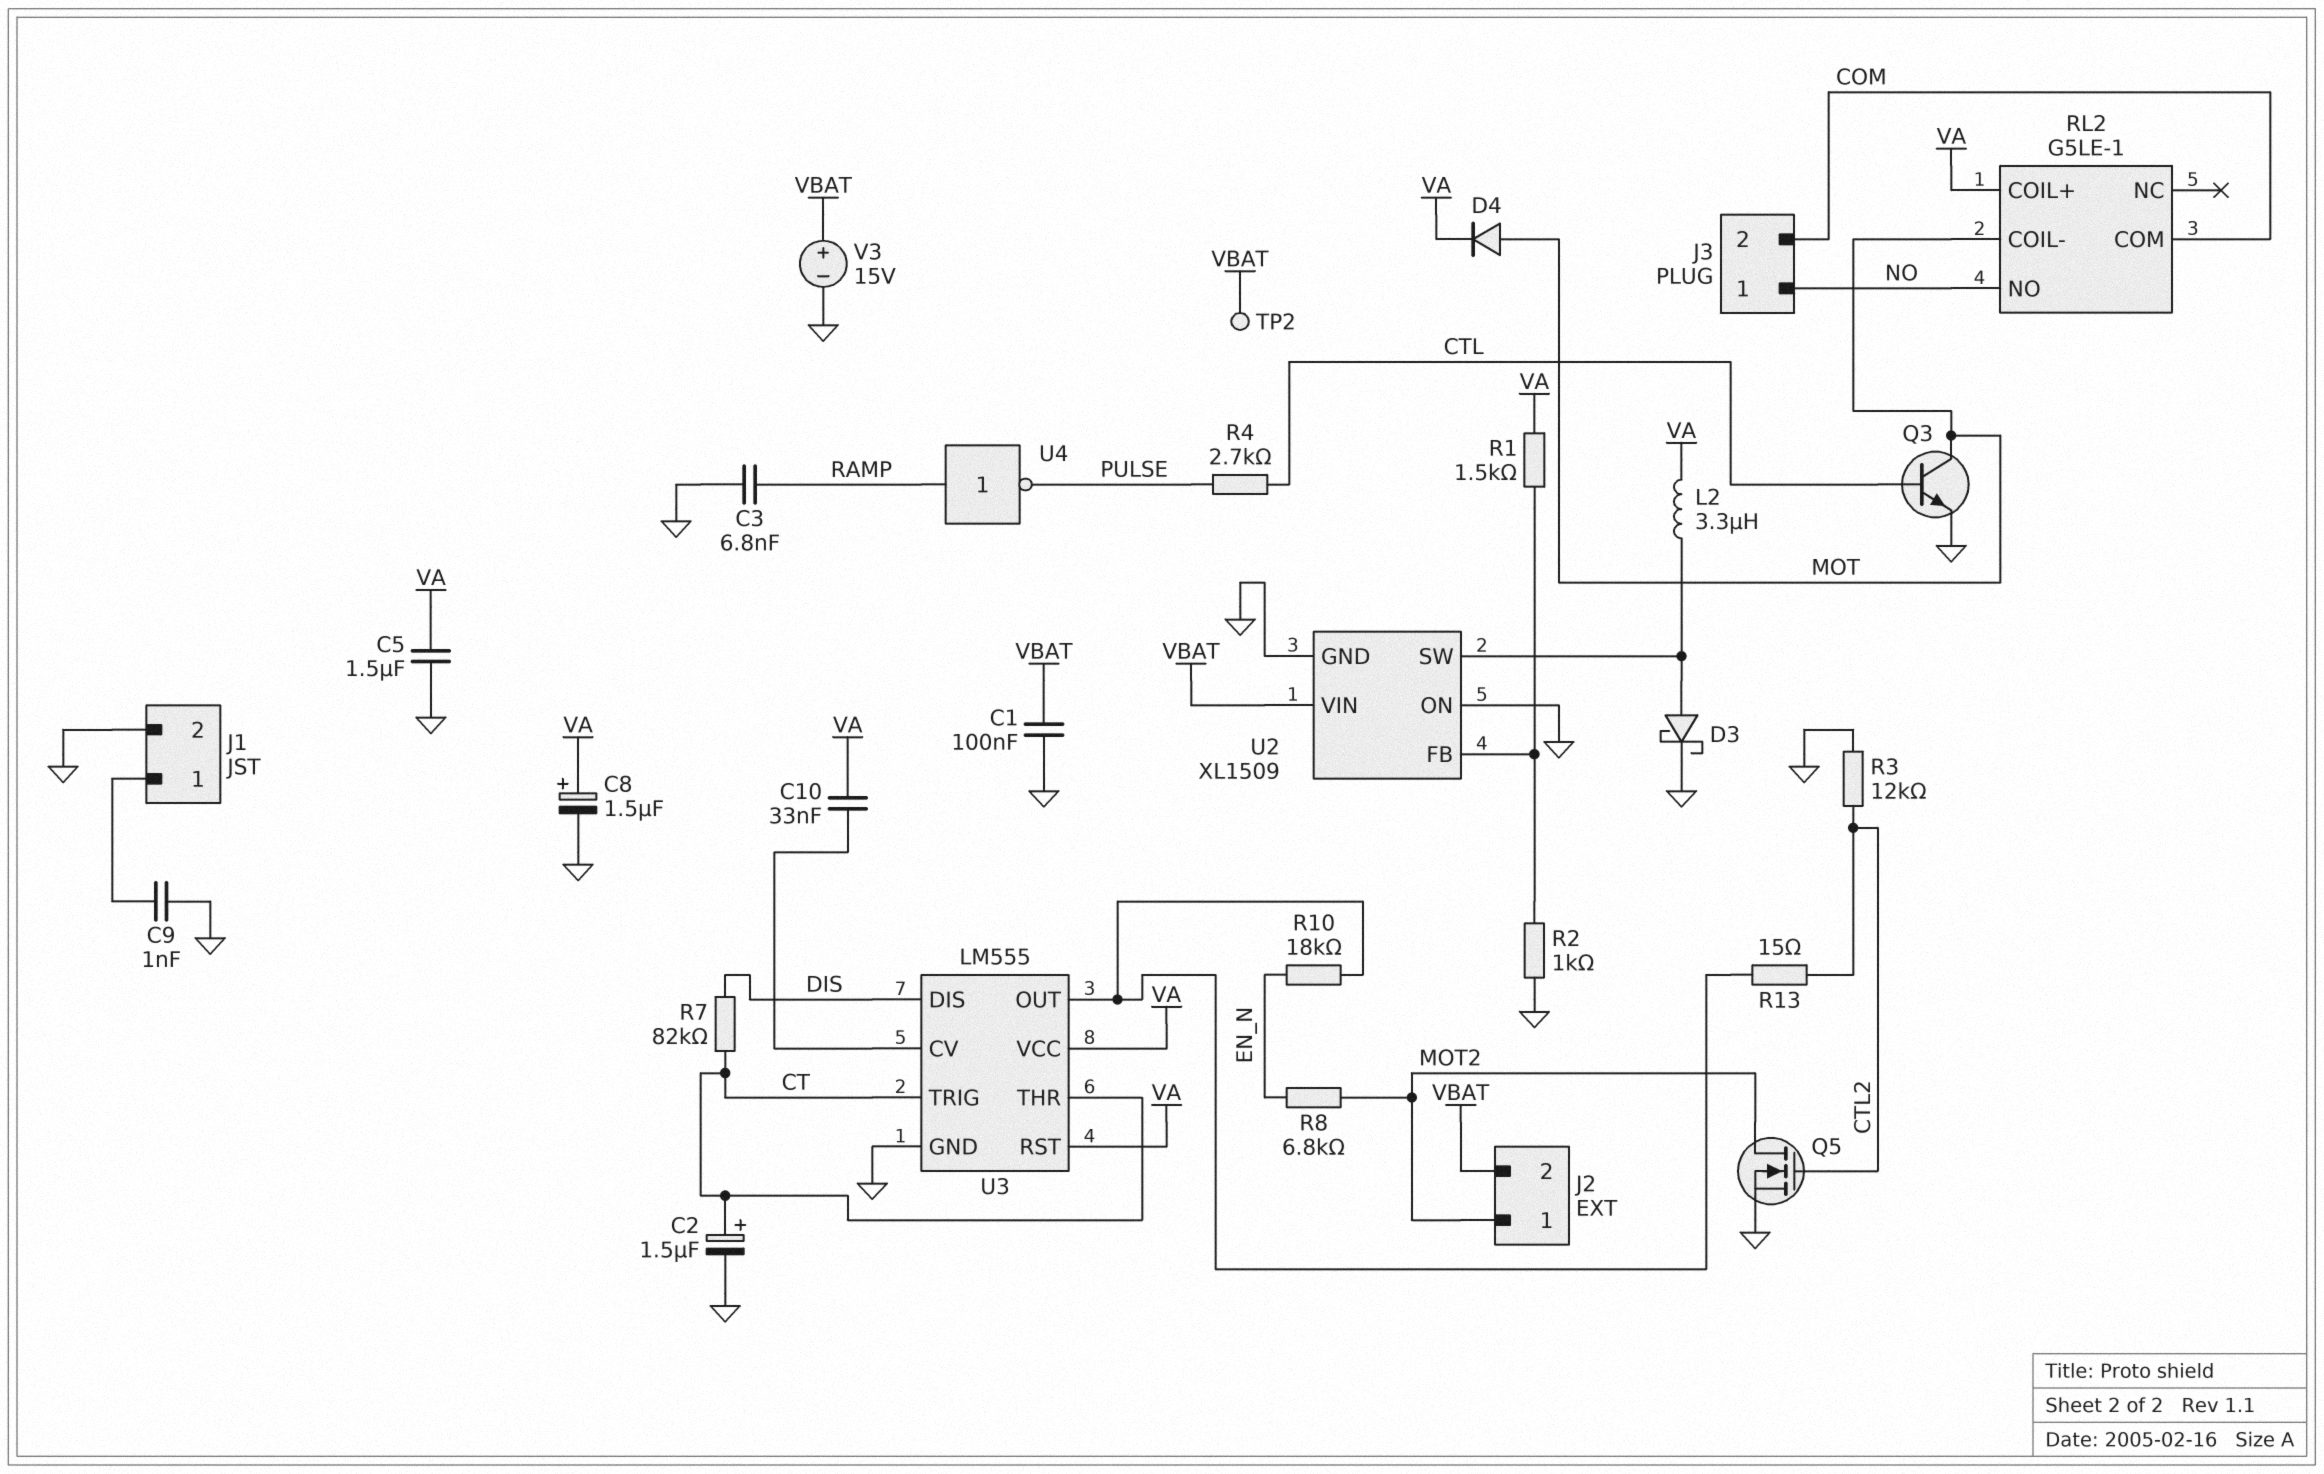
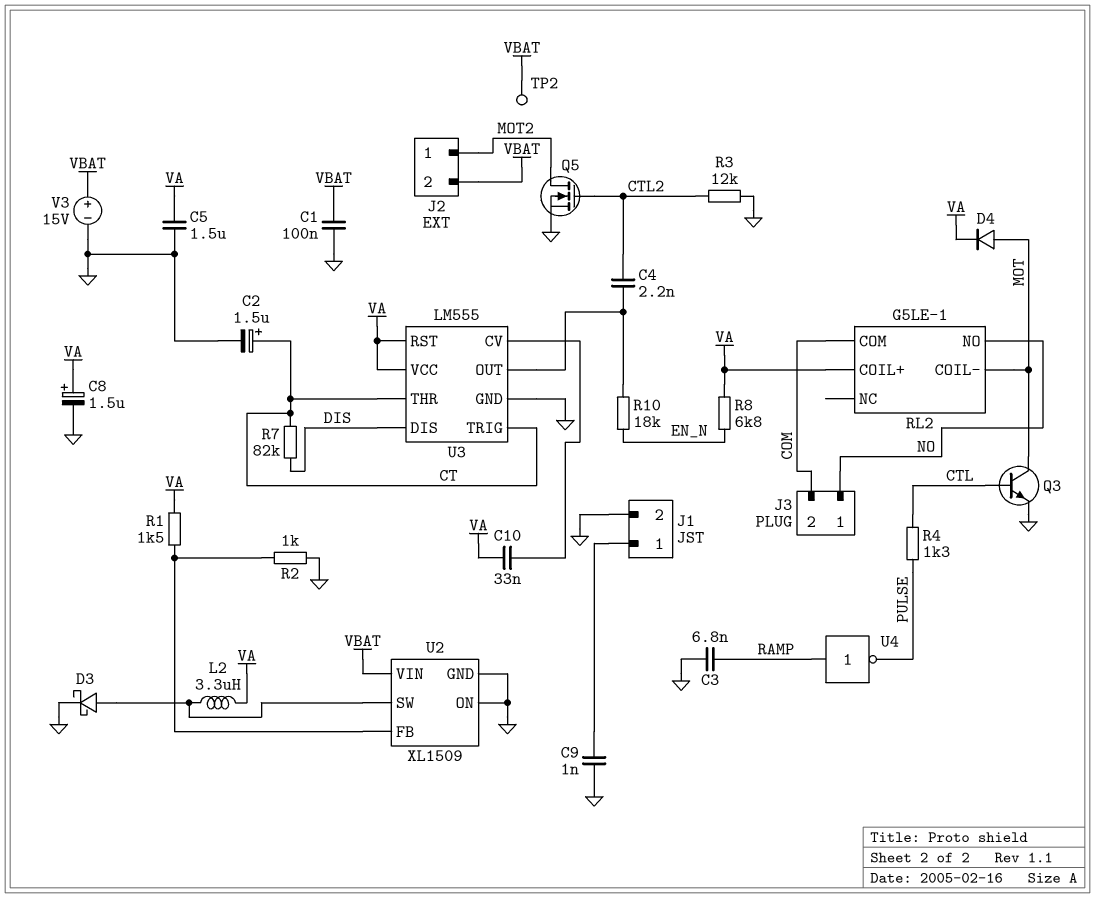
C4: none -> 2.2nF (CTL2, U3/OUT)
R4: 2.7k (CTL, PULSE) -> 1.3k (CTL, PULSE)
R8: 6.8k (EN_N, MOT2) -> 6.8k (EN_N, VA)
R13: 15 (CTL2, U3/OUT) -> none

